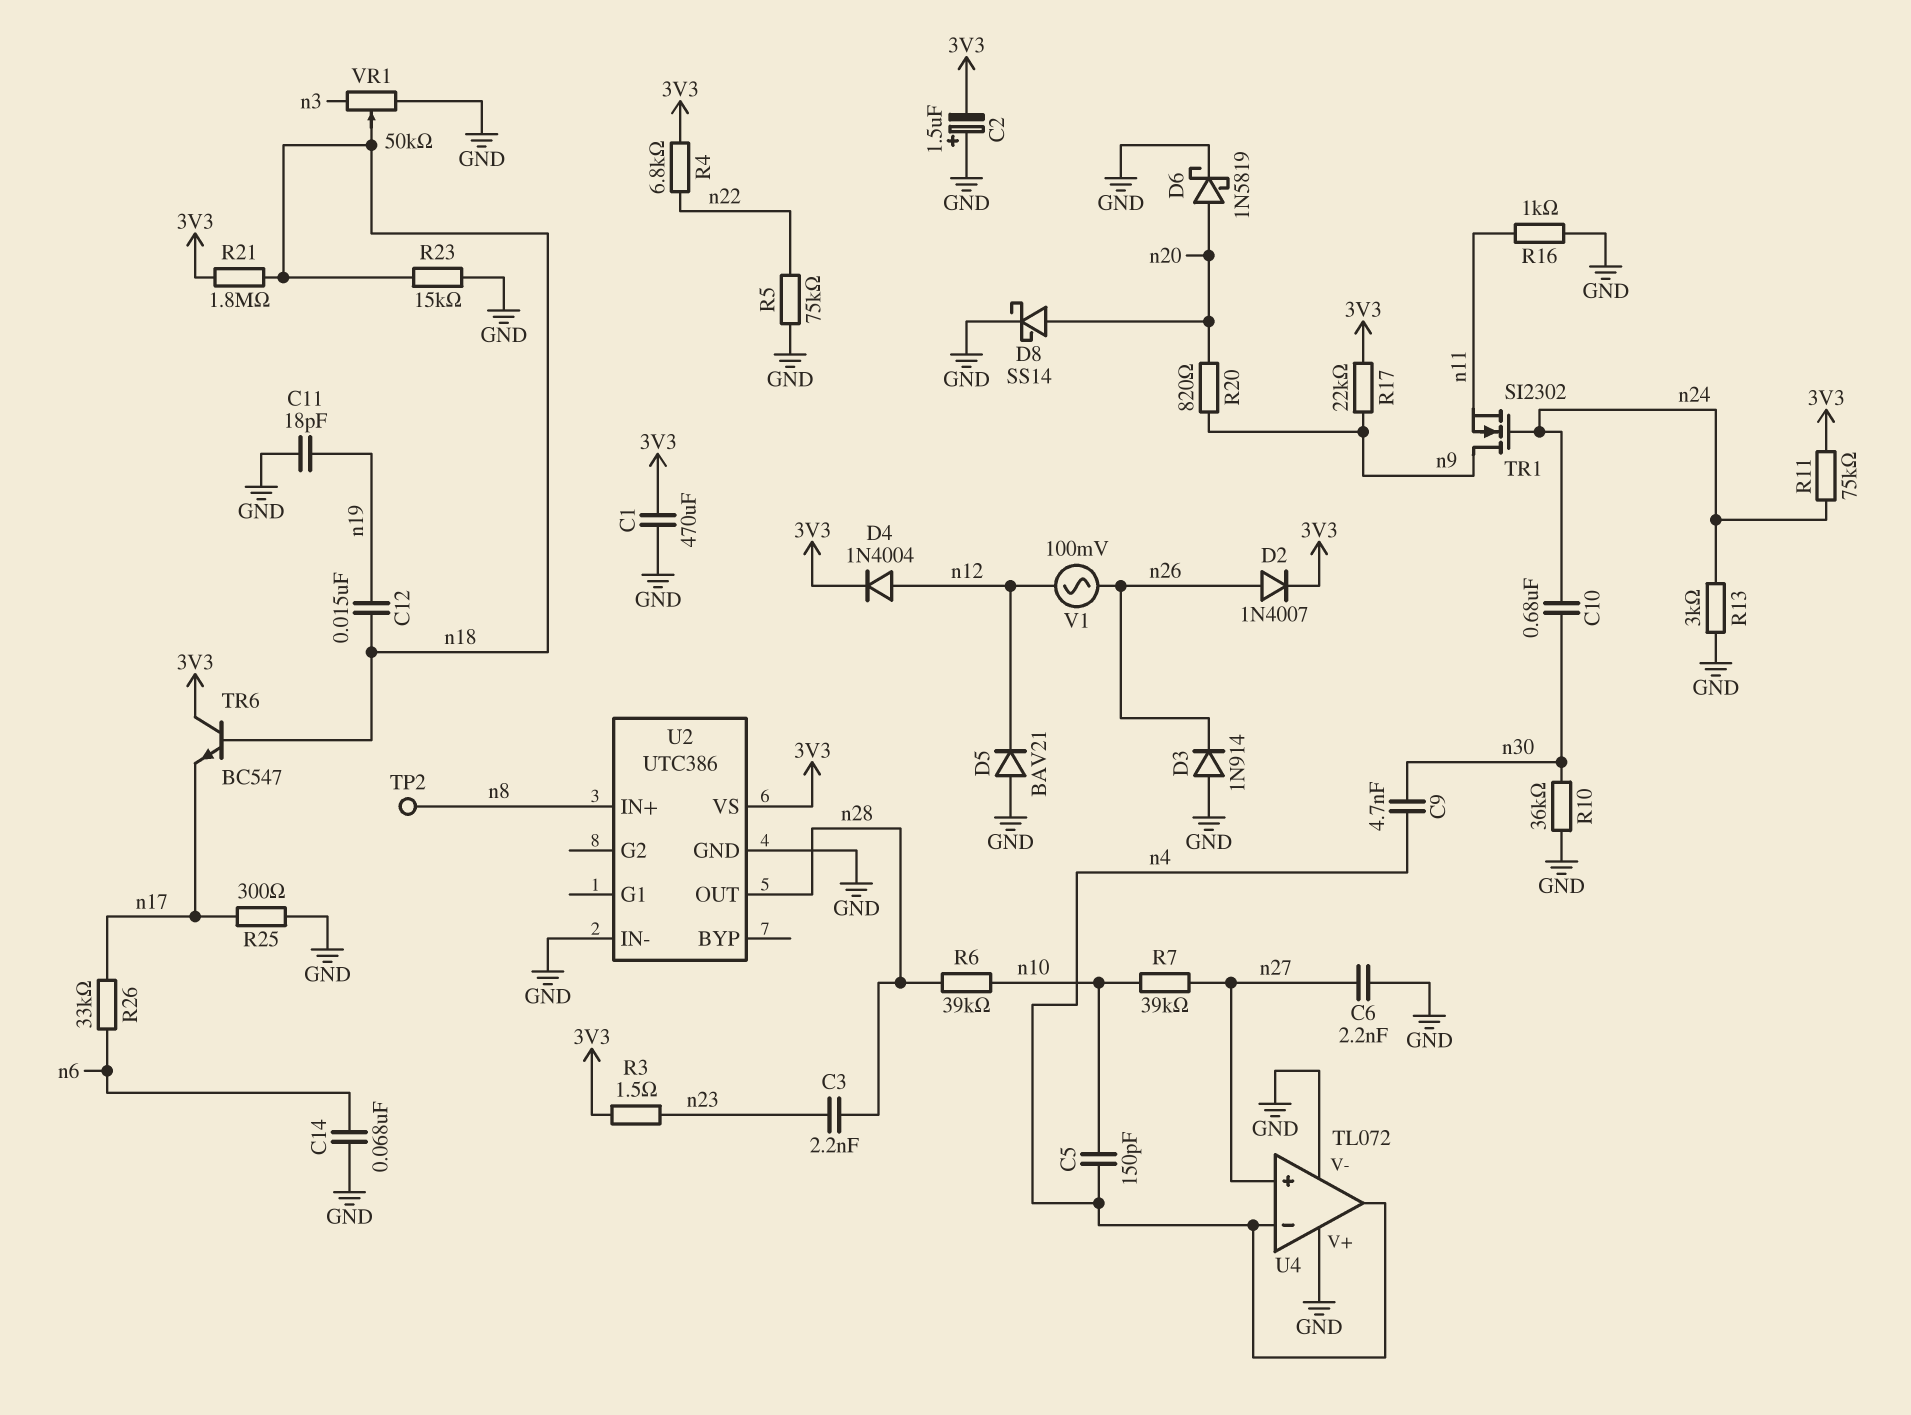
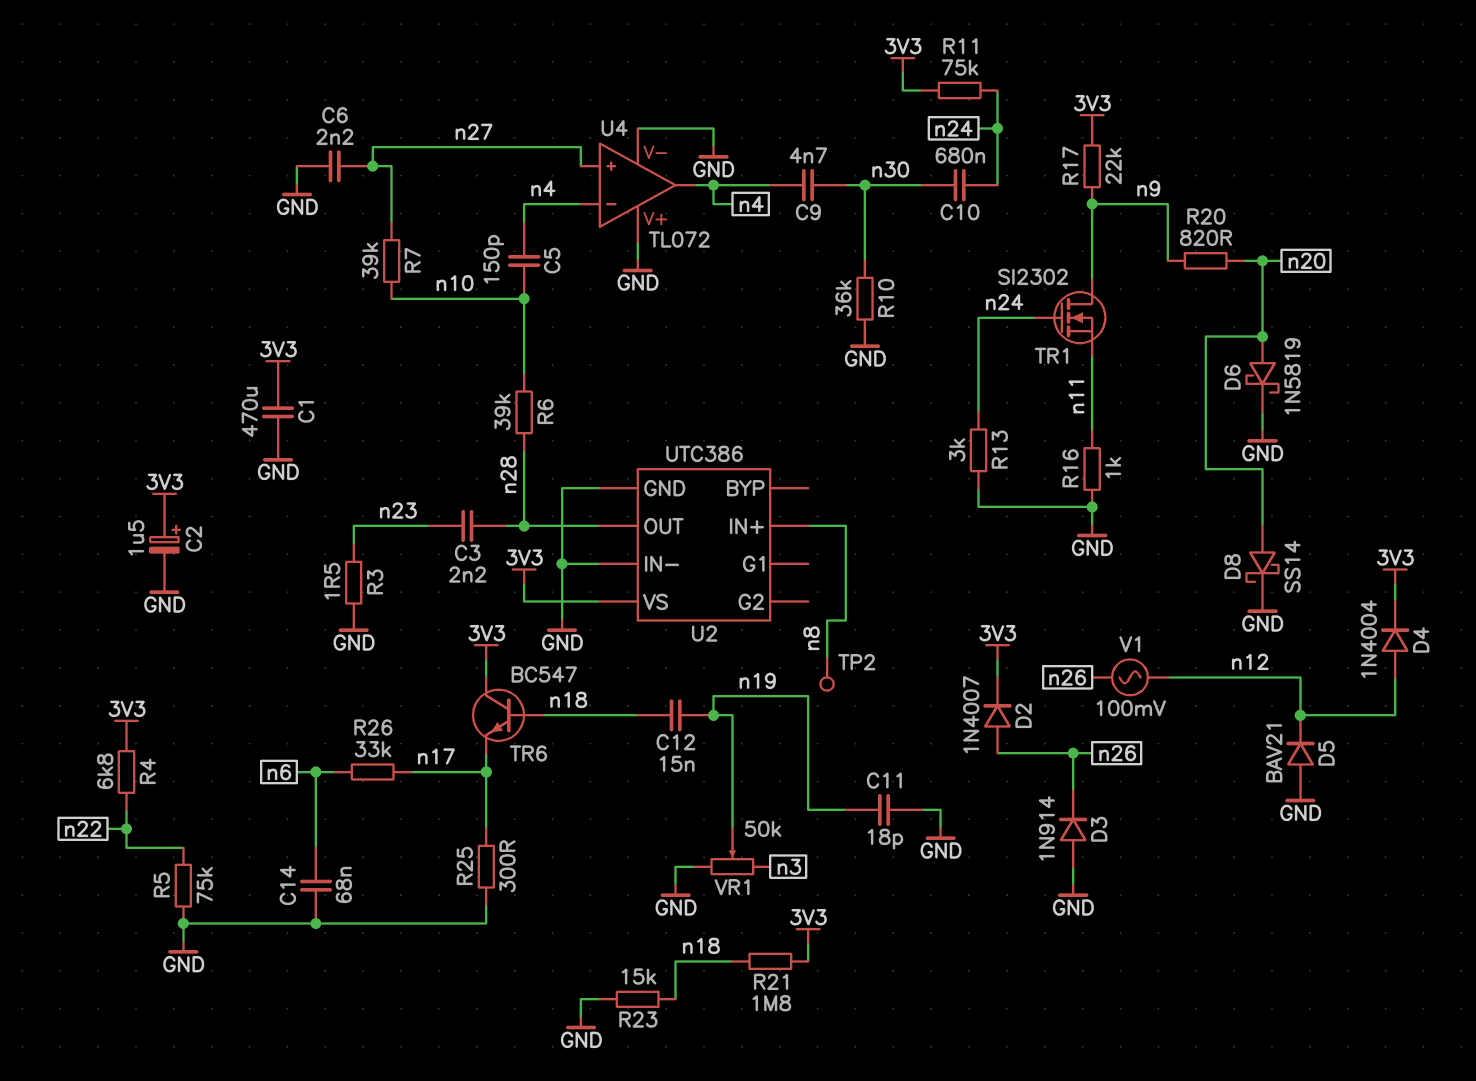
C2: 1.5uF (plus GND, minus 3V3) -> 1.5uF (plus 3V3, minus GND)
R3: 1.5 (3V3, n23) -> 1.5 (GND, n23)
VR1: 50k (GND, n3, wiper n18) -> 50k (GND, n3, wiper n19)

